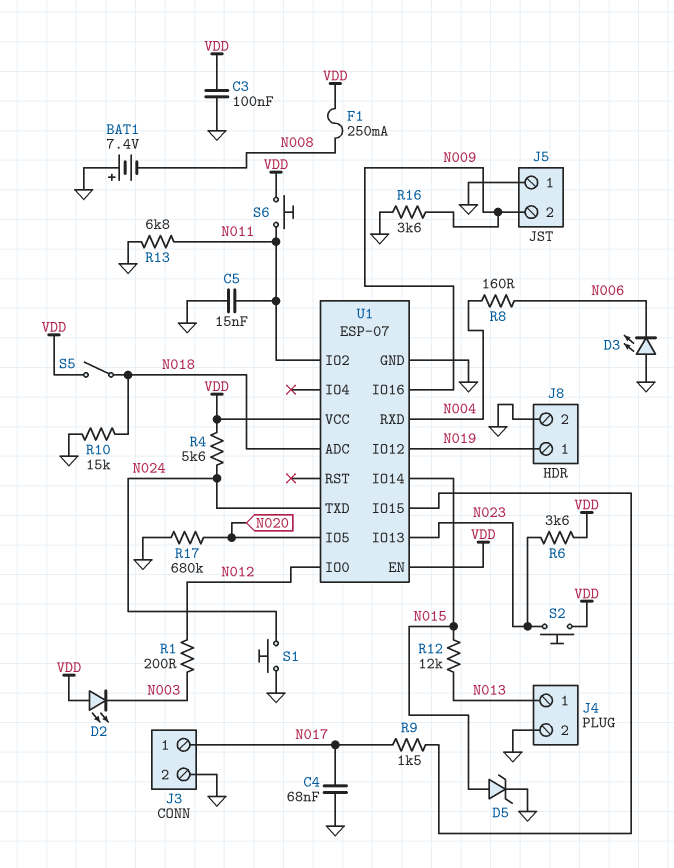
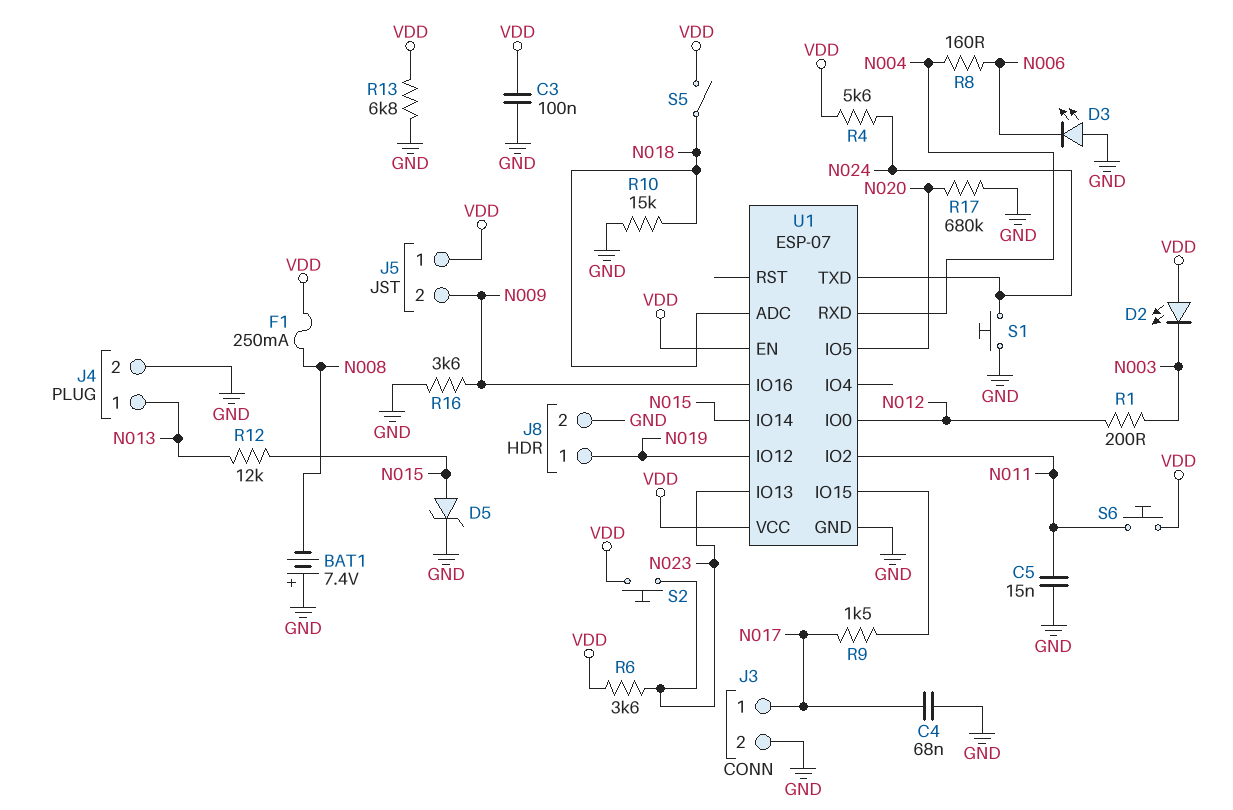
J5 pin 1: GND -> VDD
R13: 6.8k (GND, N011) -> 6.8k (GND, VDD)

